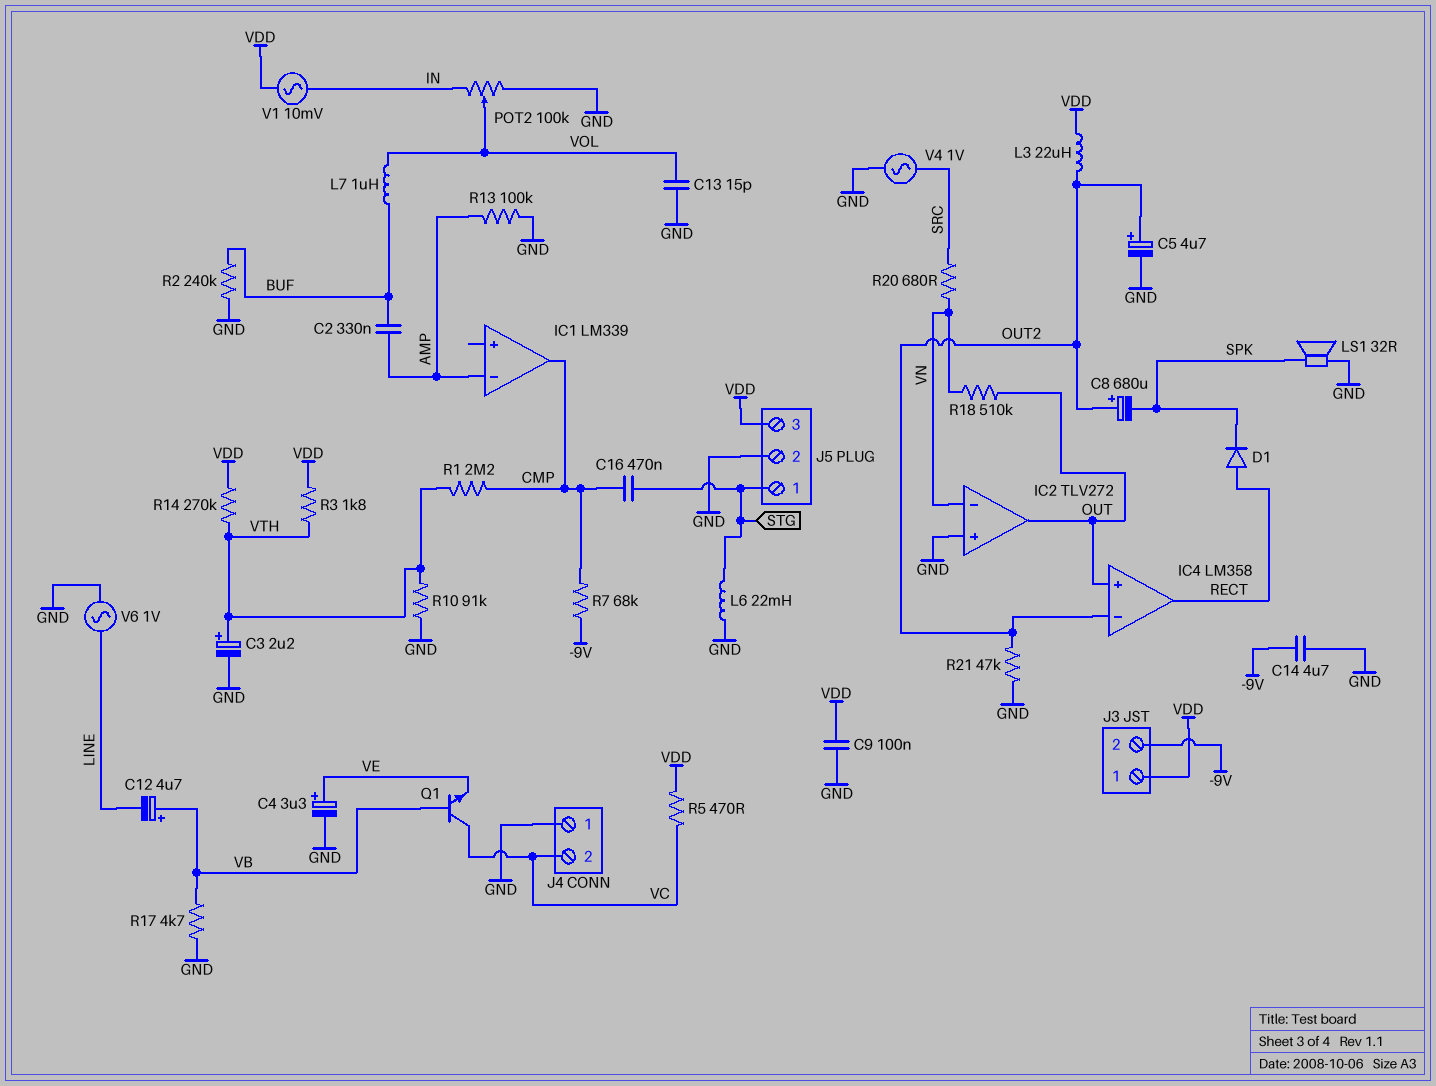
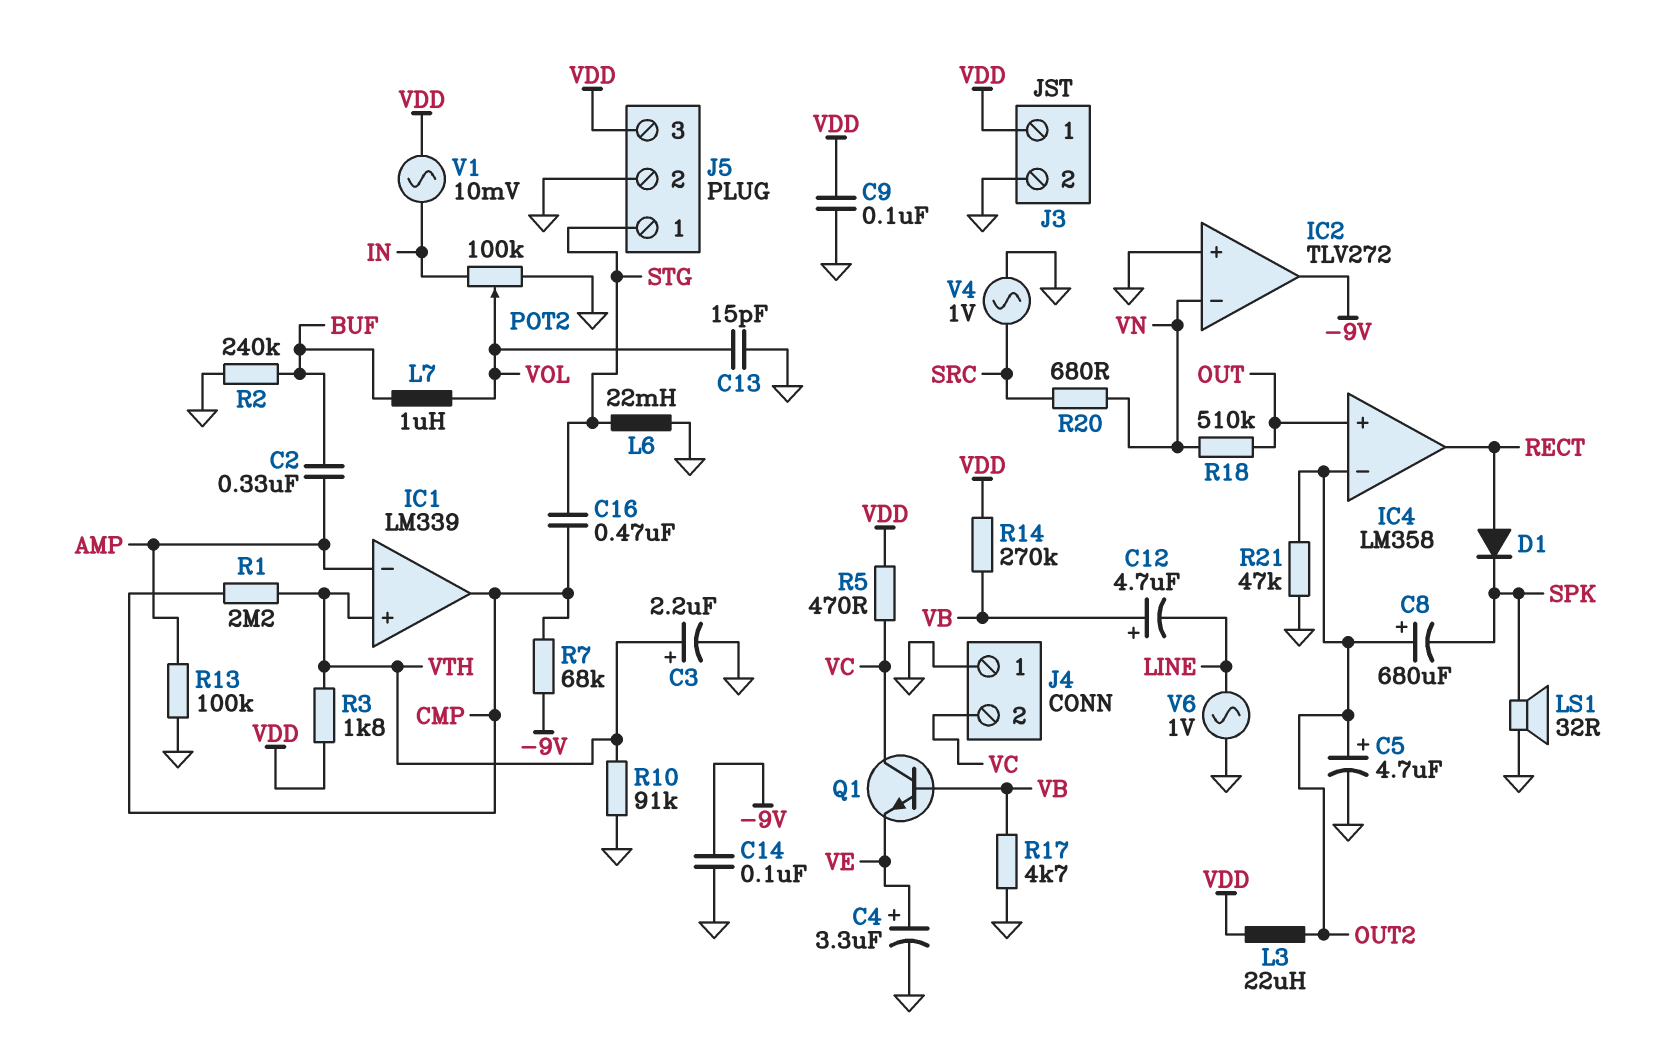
C14: 4.7uF (-9V, GND) -> 100nF (-9V, GND)
IC1 pin in+: none -> VTH
IC2 pin out: OUT -> -9V
J3 pin 2: -9V -> GND
R14: 270k (VDD, VTH) -> 270k (VB, VDD)

